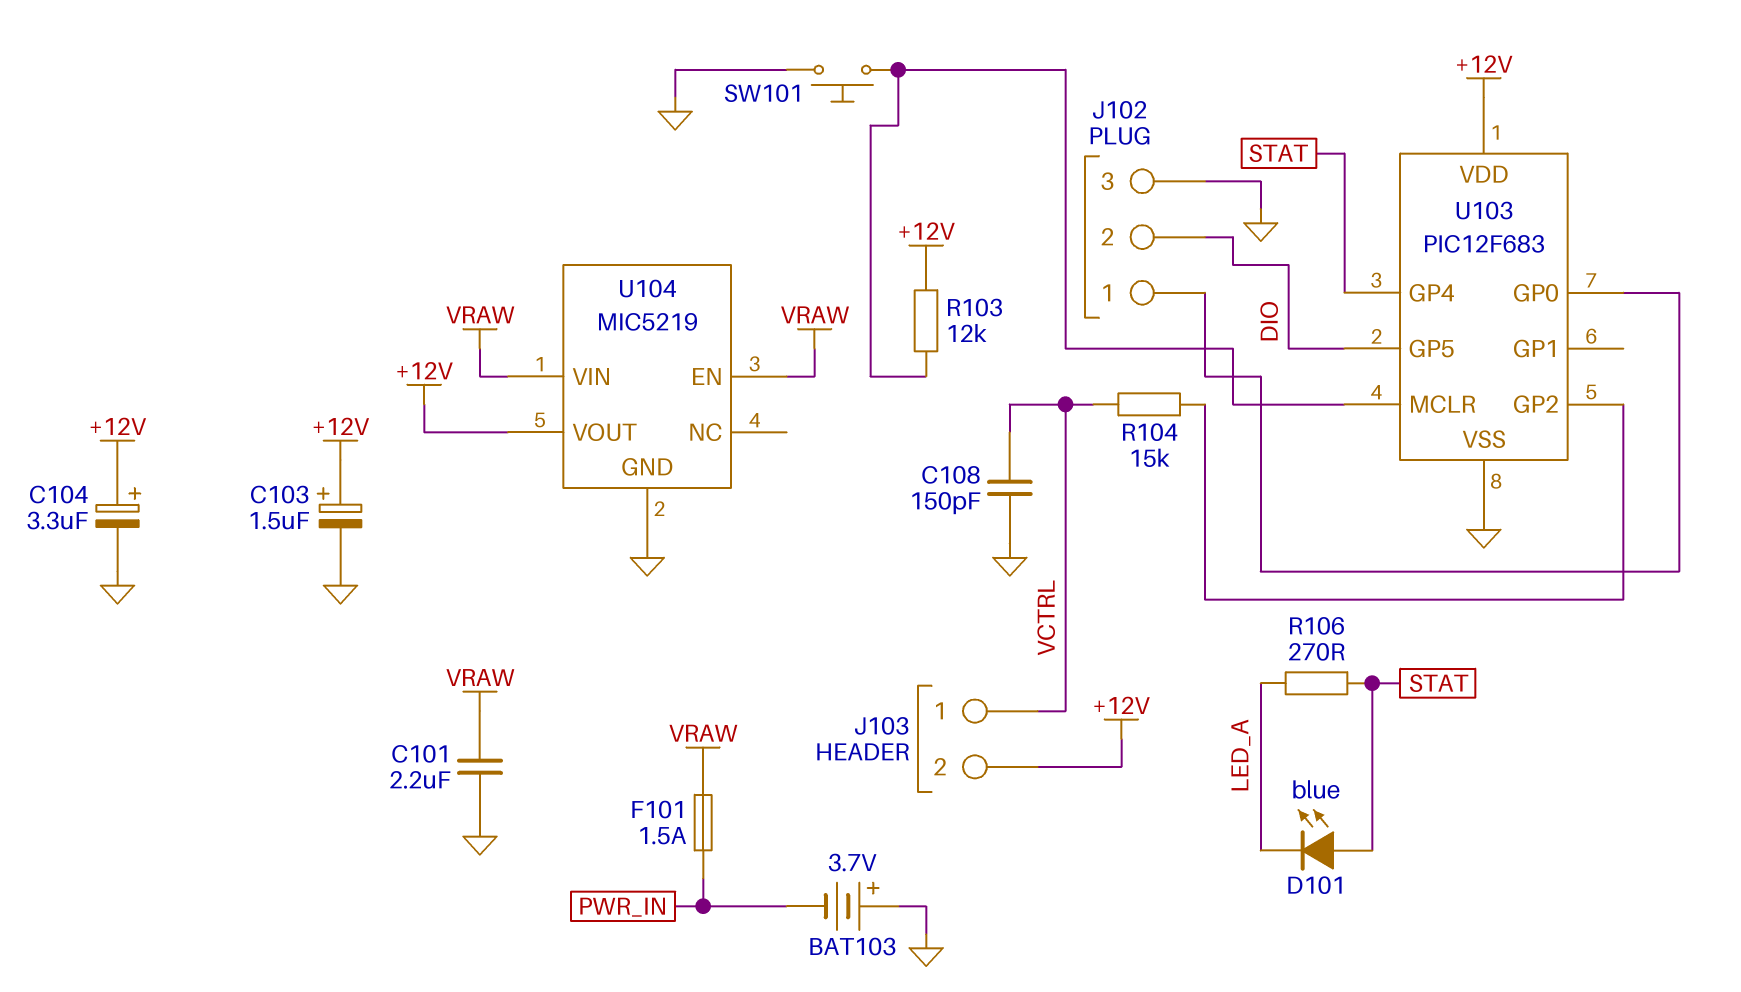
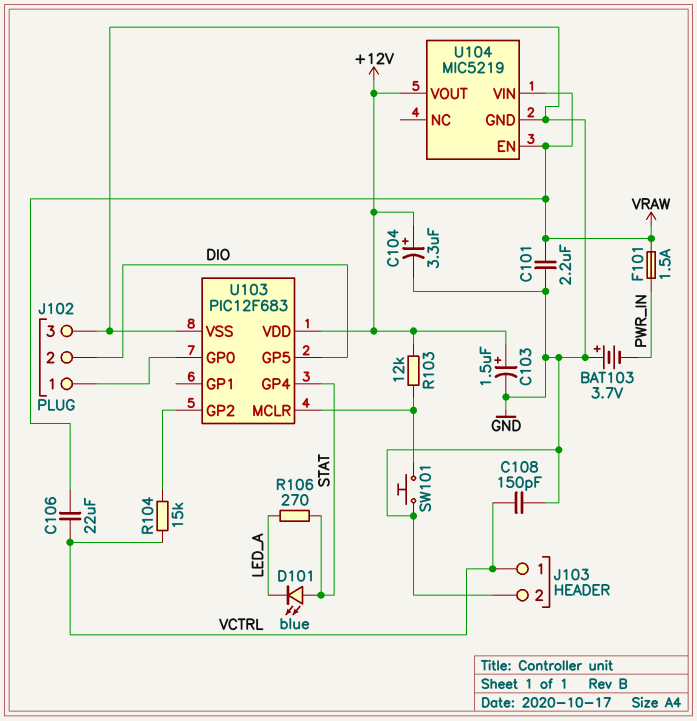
C106: none -> 22uF (VCTRL, VRAW)
J103 pin 2: +12V -> GND

